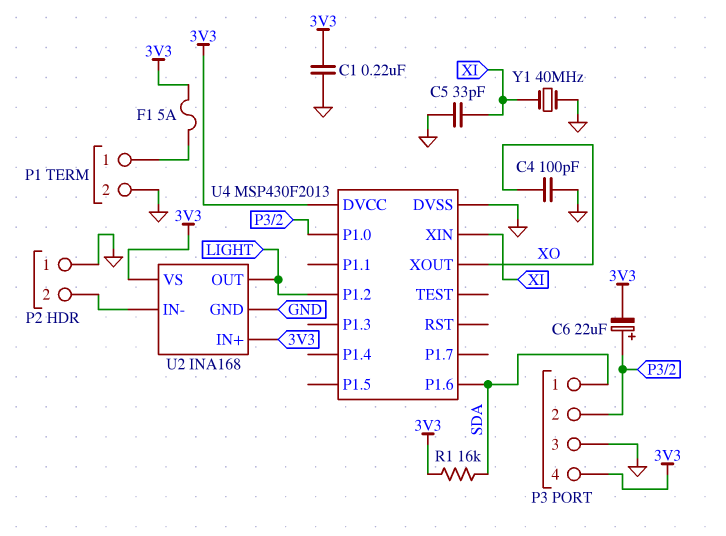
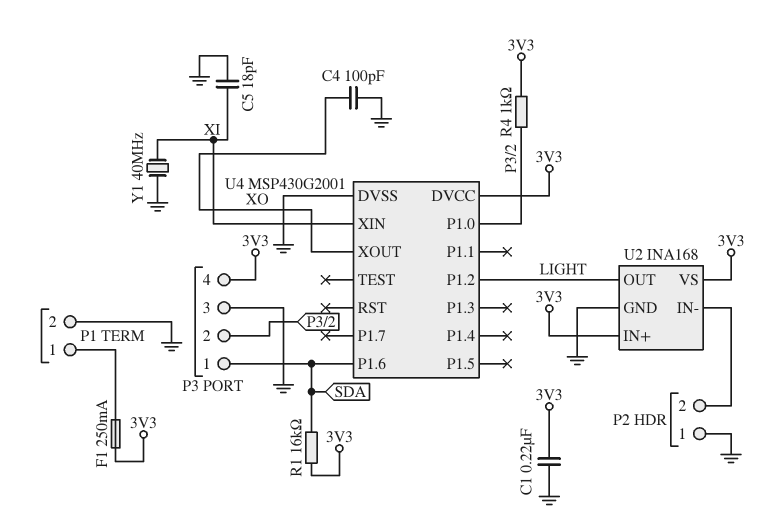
C5: 33pF (GND, XI) -> 18pF (GND, XI)
C6: 22uF (plus P3/2, minus 3V3) -> none
F1: 5A (3V3, P1/1) -> 250mA (3V3, P1/1)
R4: none -> 1k (3V3, P3/2)
U4: MSP430F2013 -> MSP430G2001

